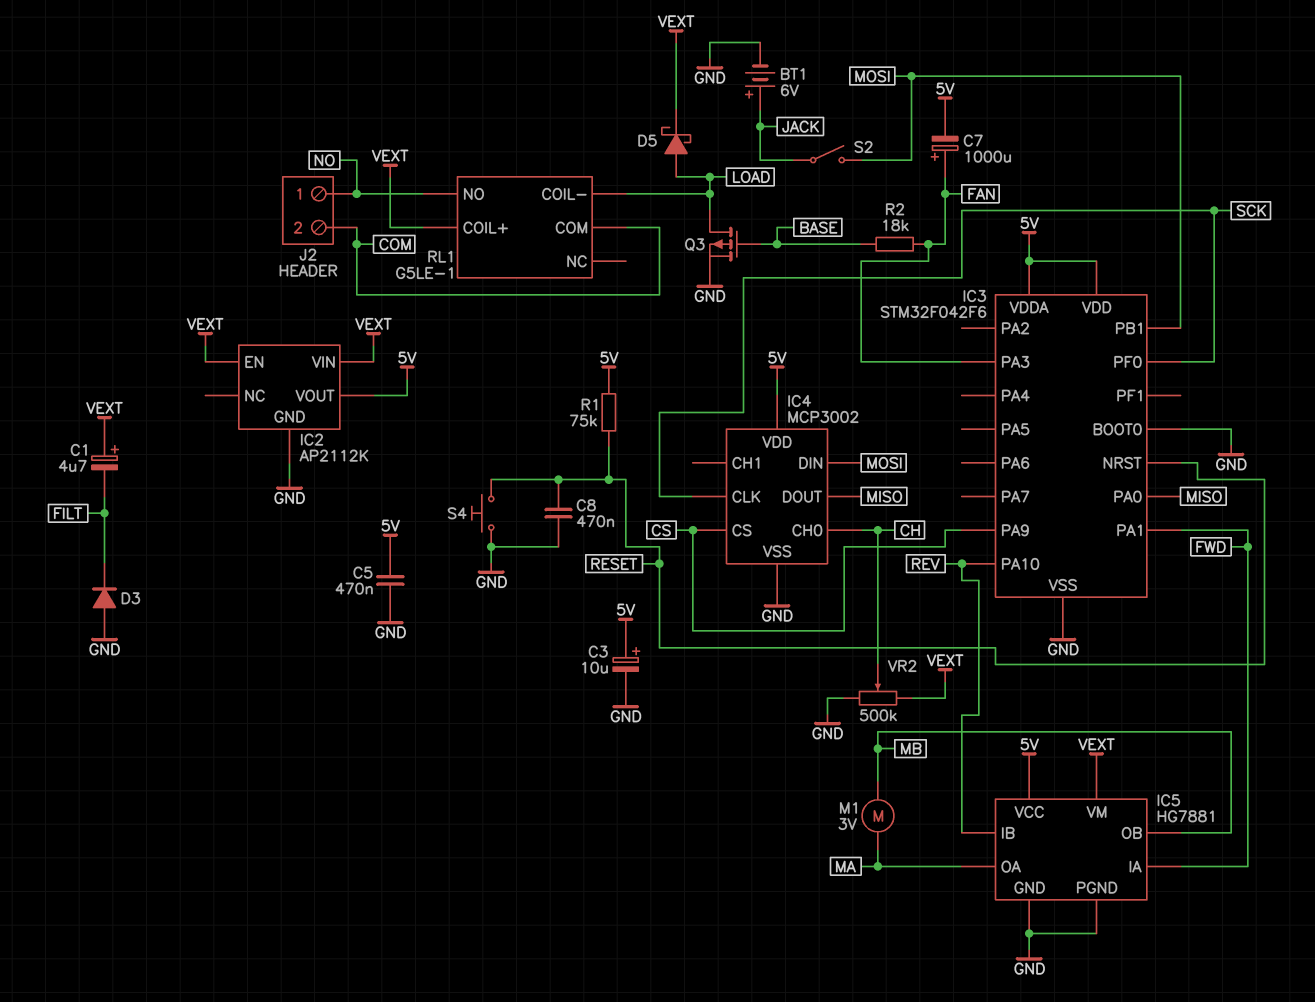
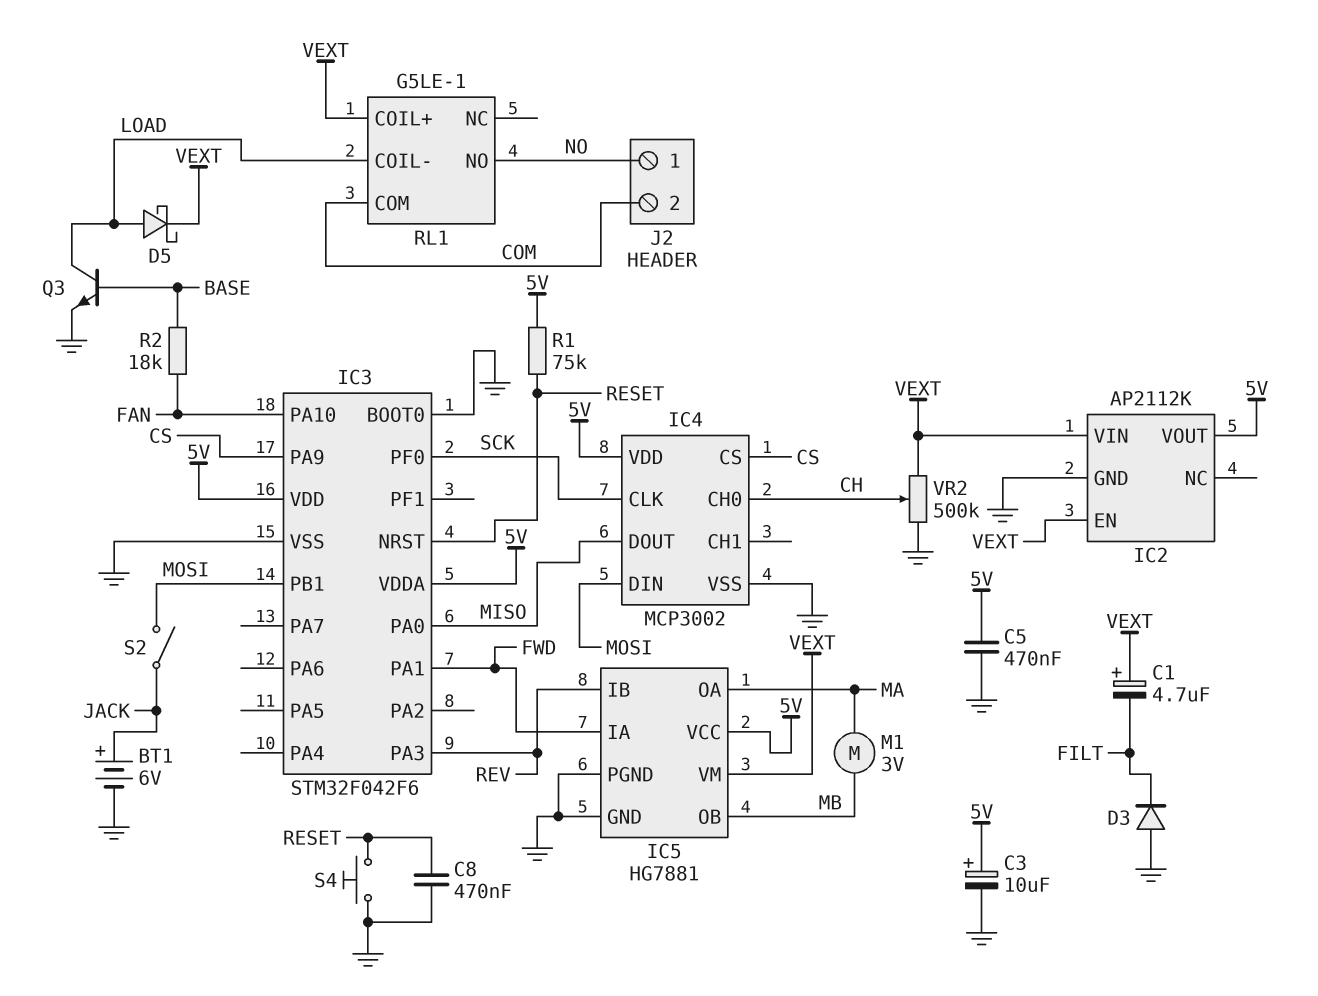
C7: 1000uF (plus FAN, minus 5V) -> none
IC3 pin PA3: FAN -> REV
IC3 pin PA10: REV -> FAN
Q3: PMOS (G BASE, D LOAD, S GND) -> NPN (B BASE, C LOAD, E GND)

